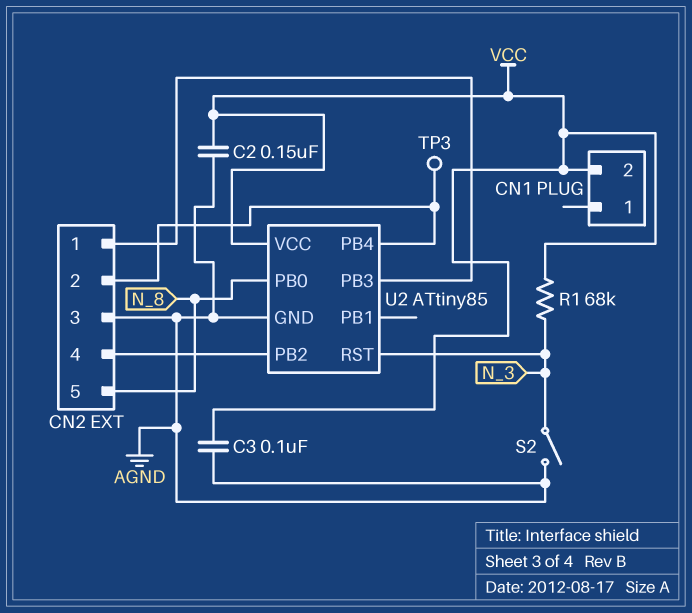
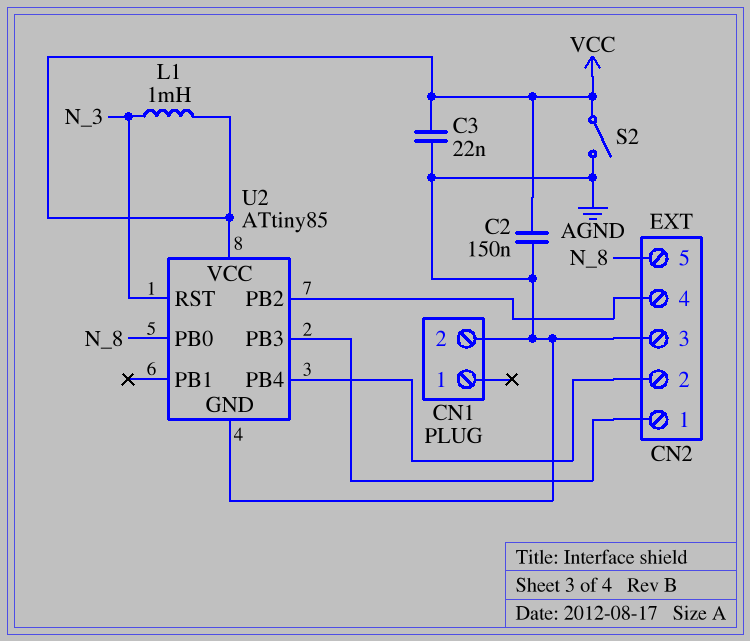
C3: 100nF (AGND, VCC) -> 22nF (AGND, VCC)
CN1 pin 2: VCC -> AGND
L1: none -> 1mH (N_3, VCC)
R1: 68k (N_3, VCC) -> none
S2: switch (AGND, N_3) -> switch (AGND, VCC)
TP3: test point (CN2/2) -> none

